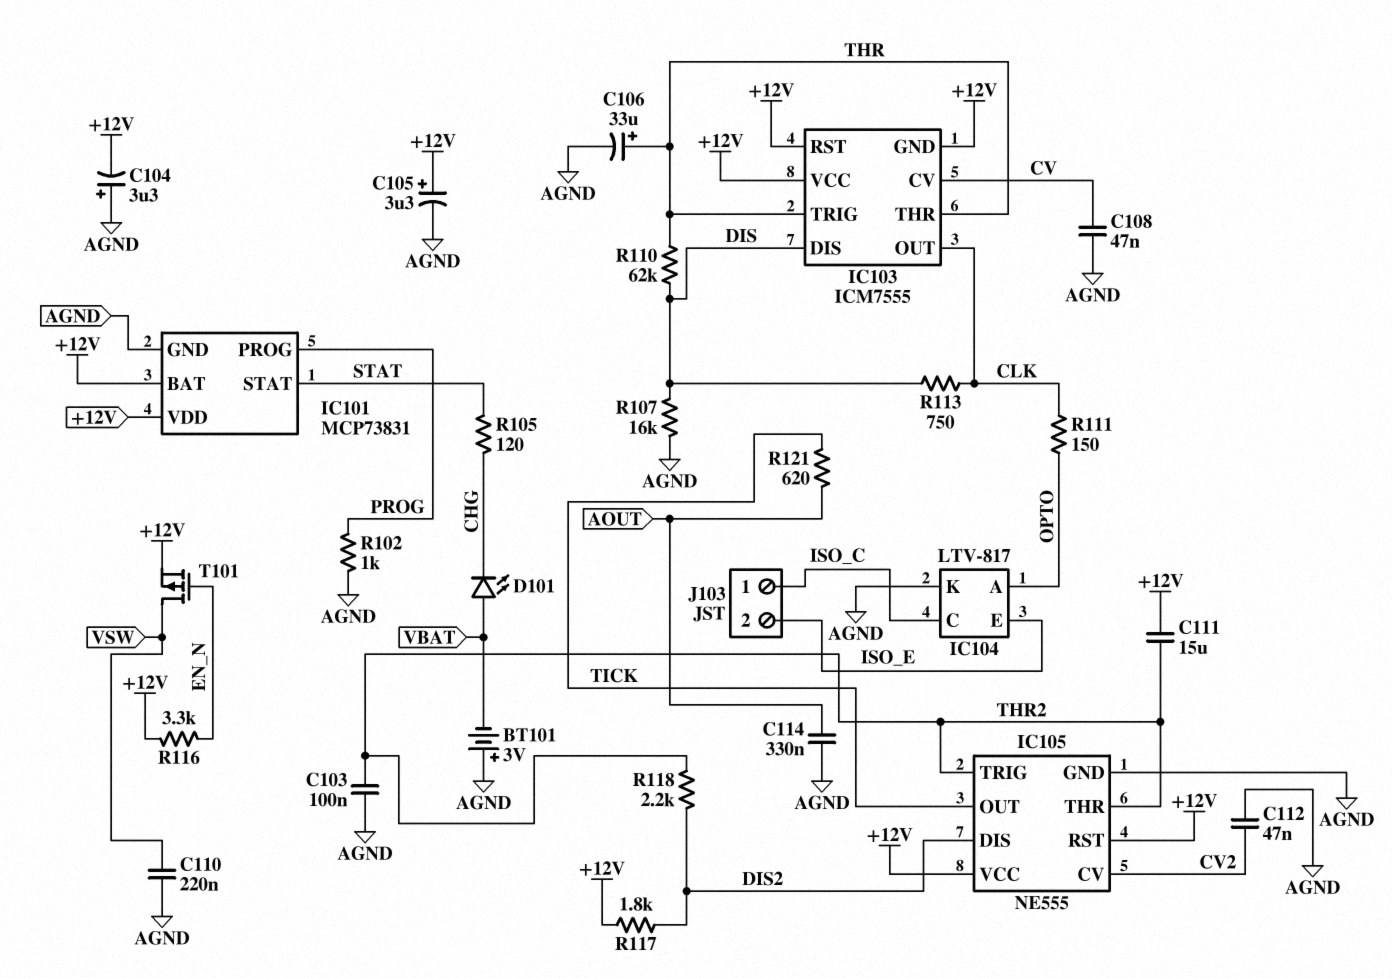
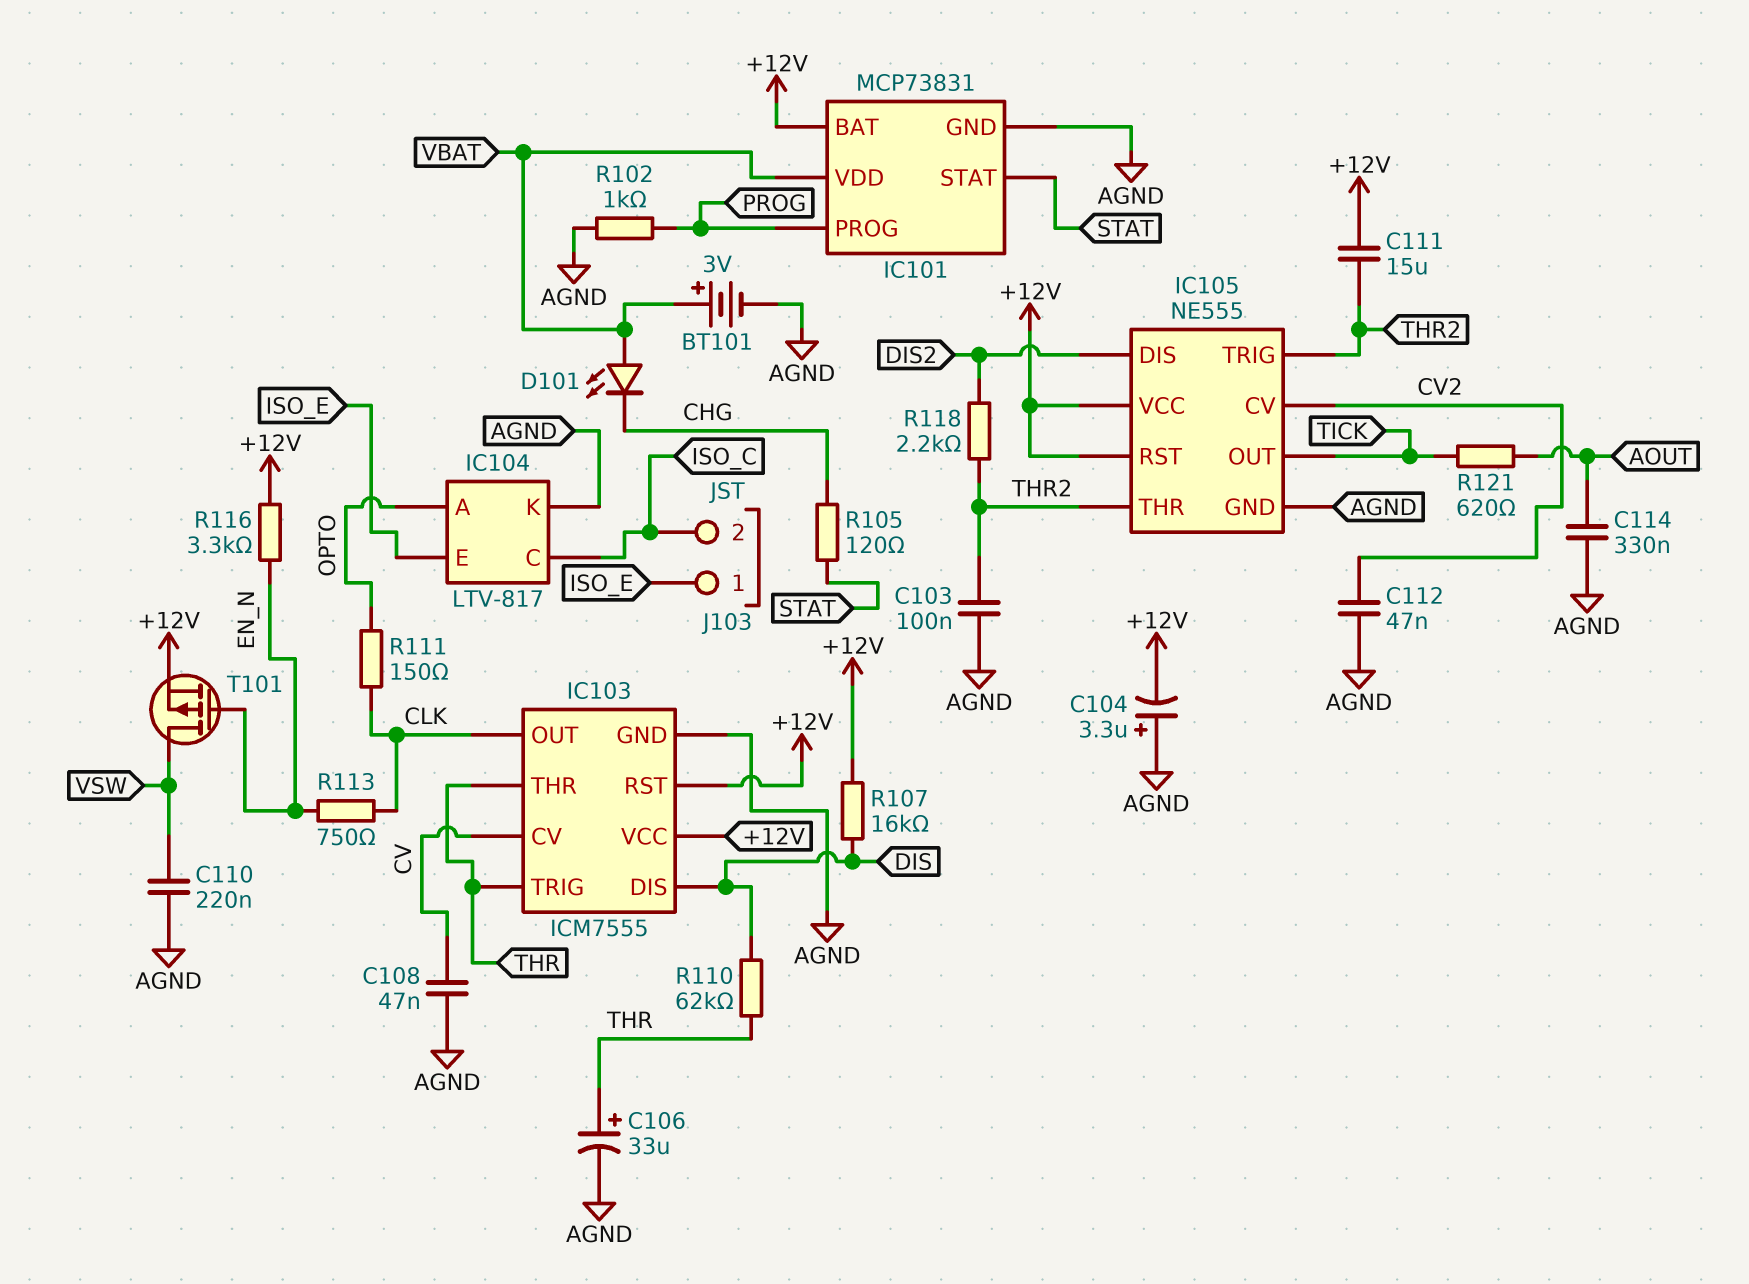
BT101: 3V (plus AGND, minus VBAT) -> 3V (plus VBAT, minus AGND)
C105: 3.3uF (plus +12V, minus AGND) -> none
IC101 pin VDD: +12V -> VBAT
IC103 pin GND: +12V -> AGND
J103 pin 1: ISO_C -> ISO_E
J103 pin 2: ISO_E -> ISO_C
R107: 16k (AGND, DIS) -> 16k (+12V, DIS)
R113: 750 (CLK, DIS) -> 750 (CLK, EN_N)
R117: 1.8k (+12V, DIS2) -> none

